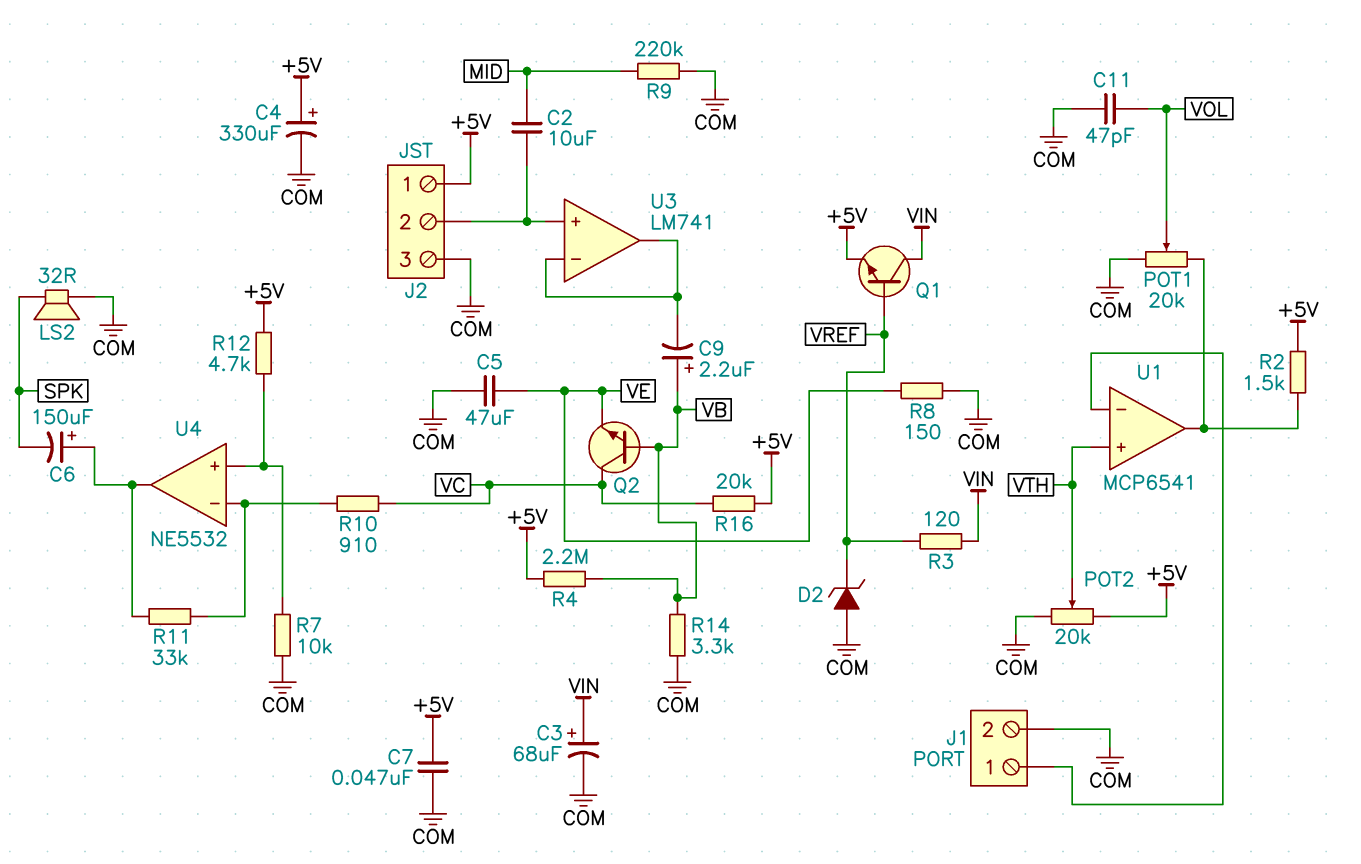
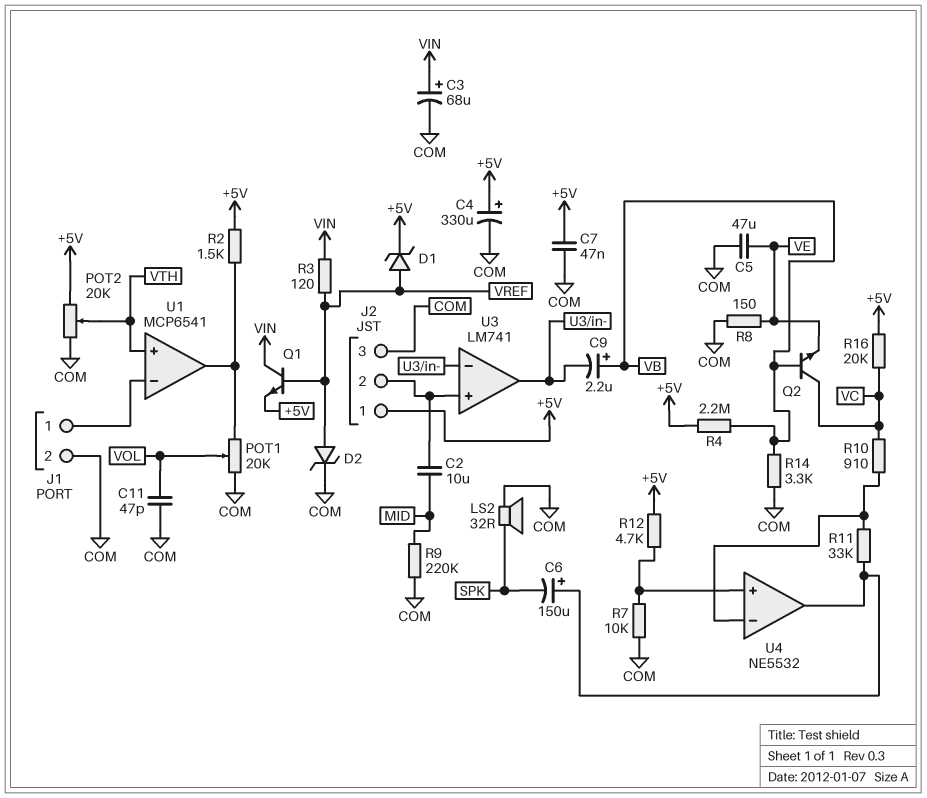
D1: none -> zener (A VREF, K +5V)
D2: zener (A COM, K VREF) -> zener (A VREF, K COM)

